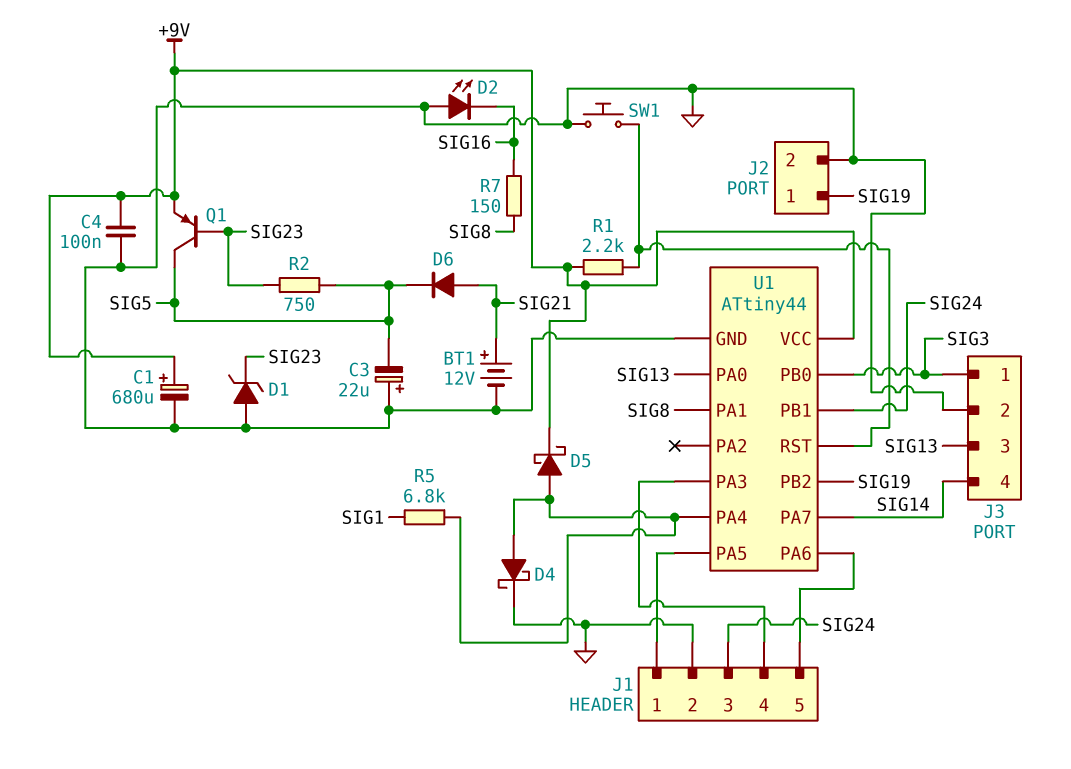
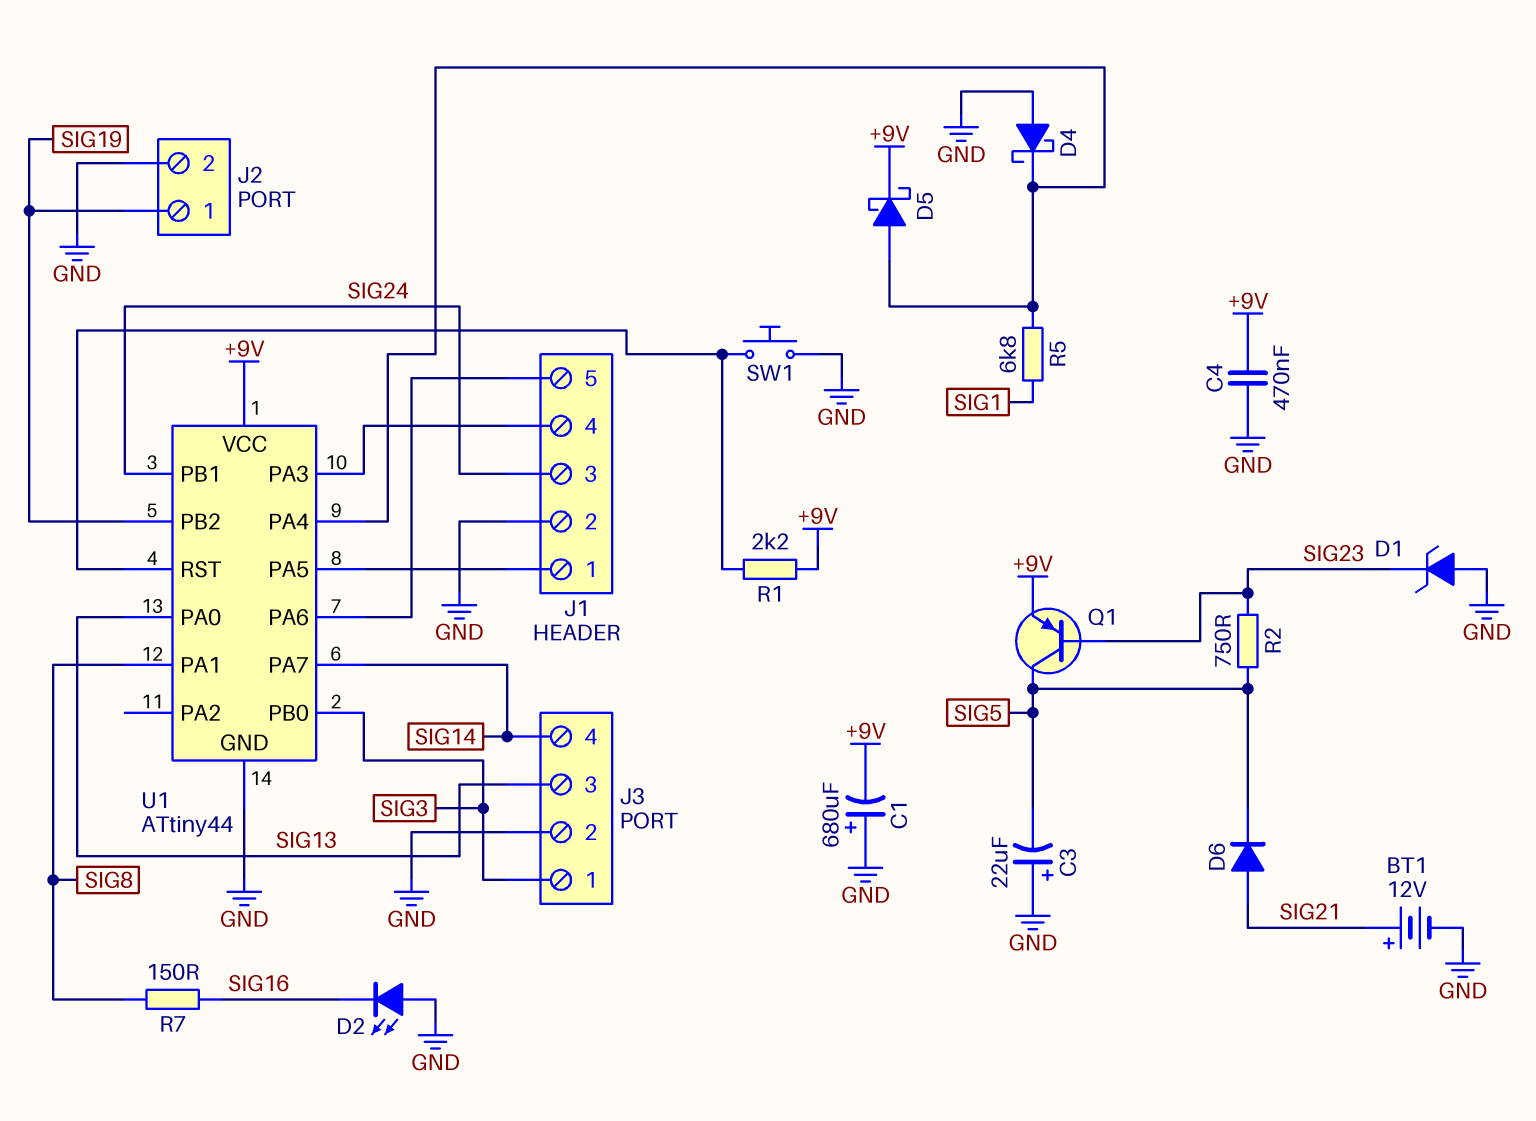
C1: 680uF (plus +9V, minus GND) -> 680uF (plus GND, minus +9V)
C4: 100nF (+9V, GND) -> 470nF (+9V, GND)
D4: schottky (A U1/PA4, K GND) -> schottky (A GND, K U1/PA4)

